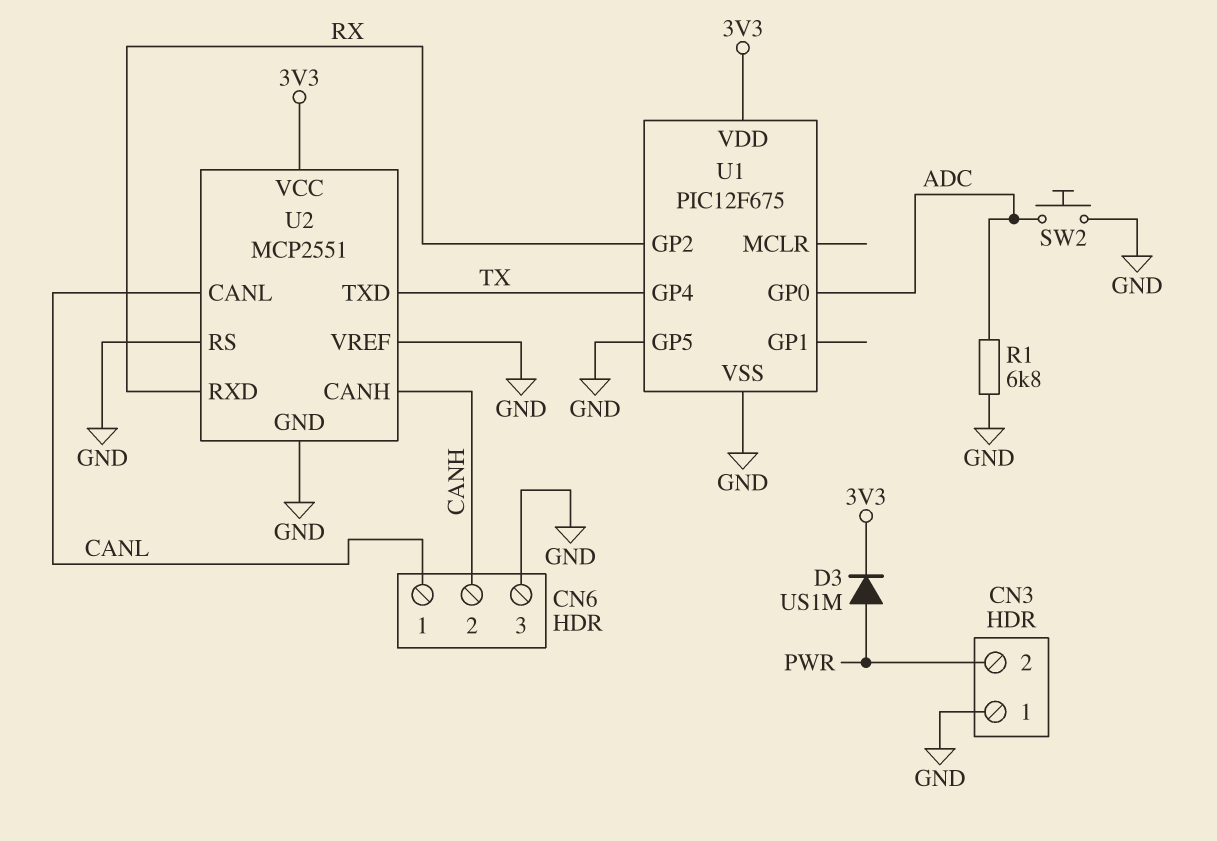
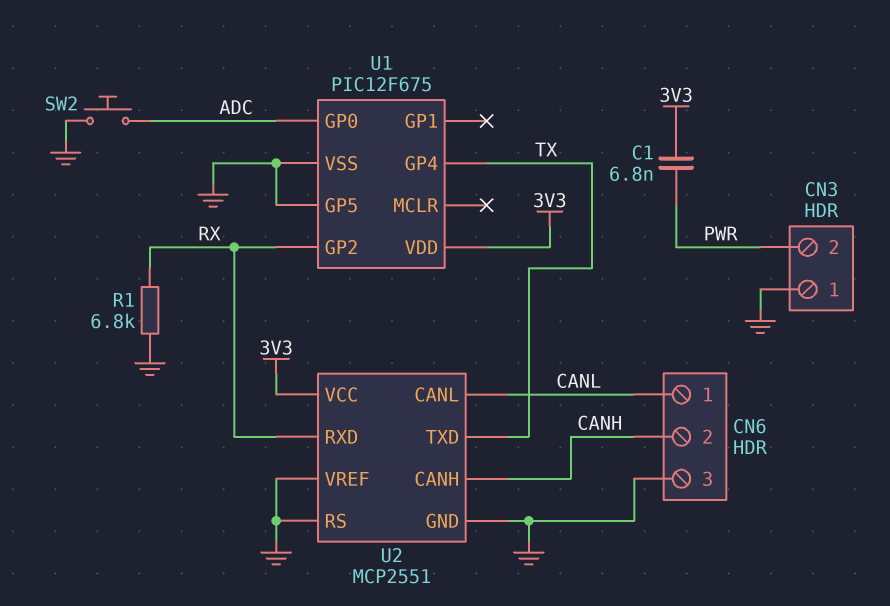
C1: none -> 6.8nF (3V3, PWR)
D3: diode US1M (A PWR, K 3V3) -> none
R1: 6.8k (ADC, GND) -> 6.8k (GND, RX)

